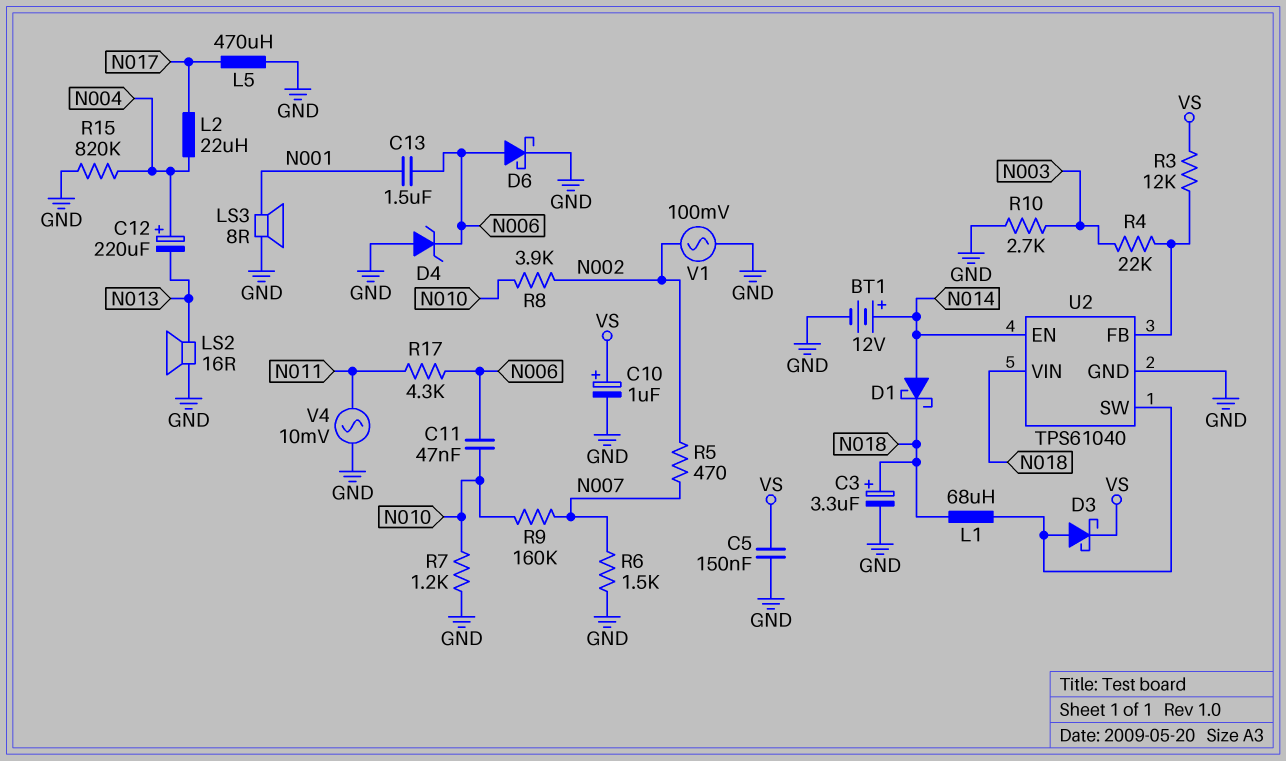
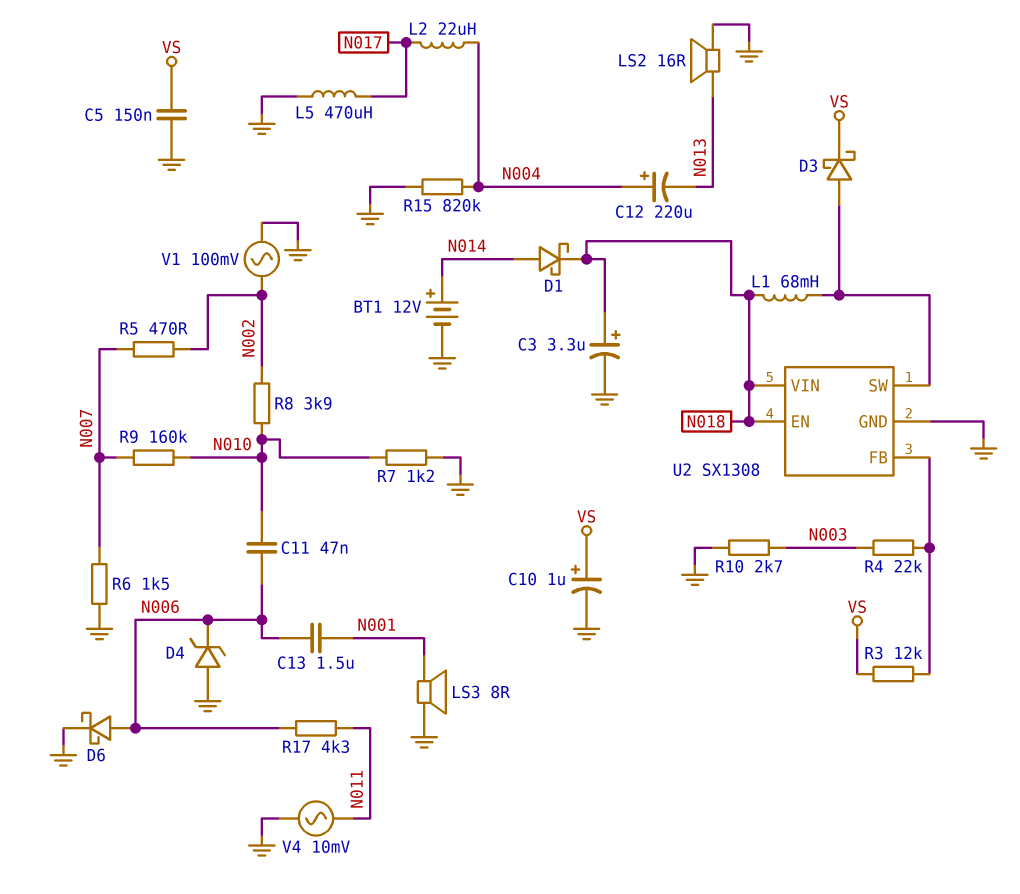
L1: 68uH (N018, U2/SW) -> 68mH (N018, U2/SW)
U2: TPS61040 -> SX1308
U2 pin EN: N014 -> N018

